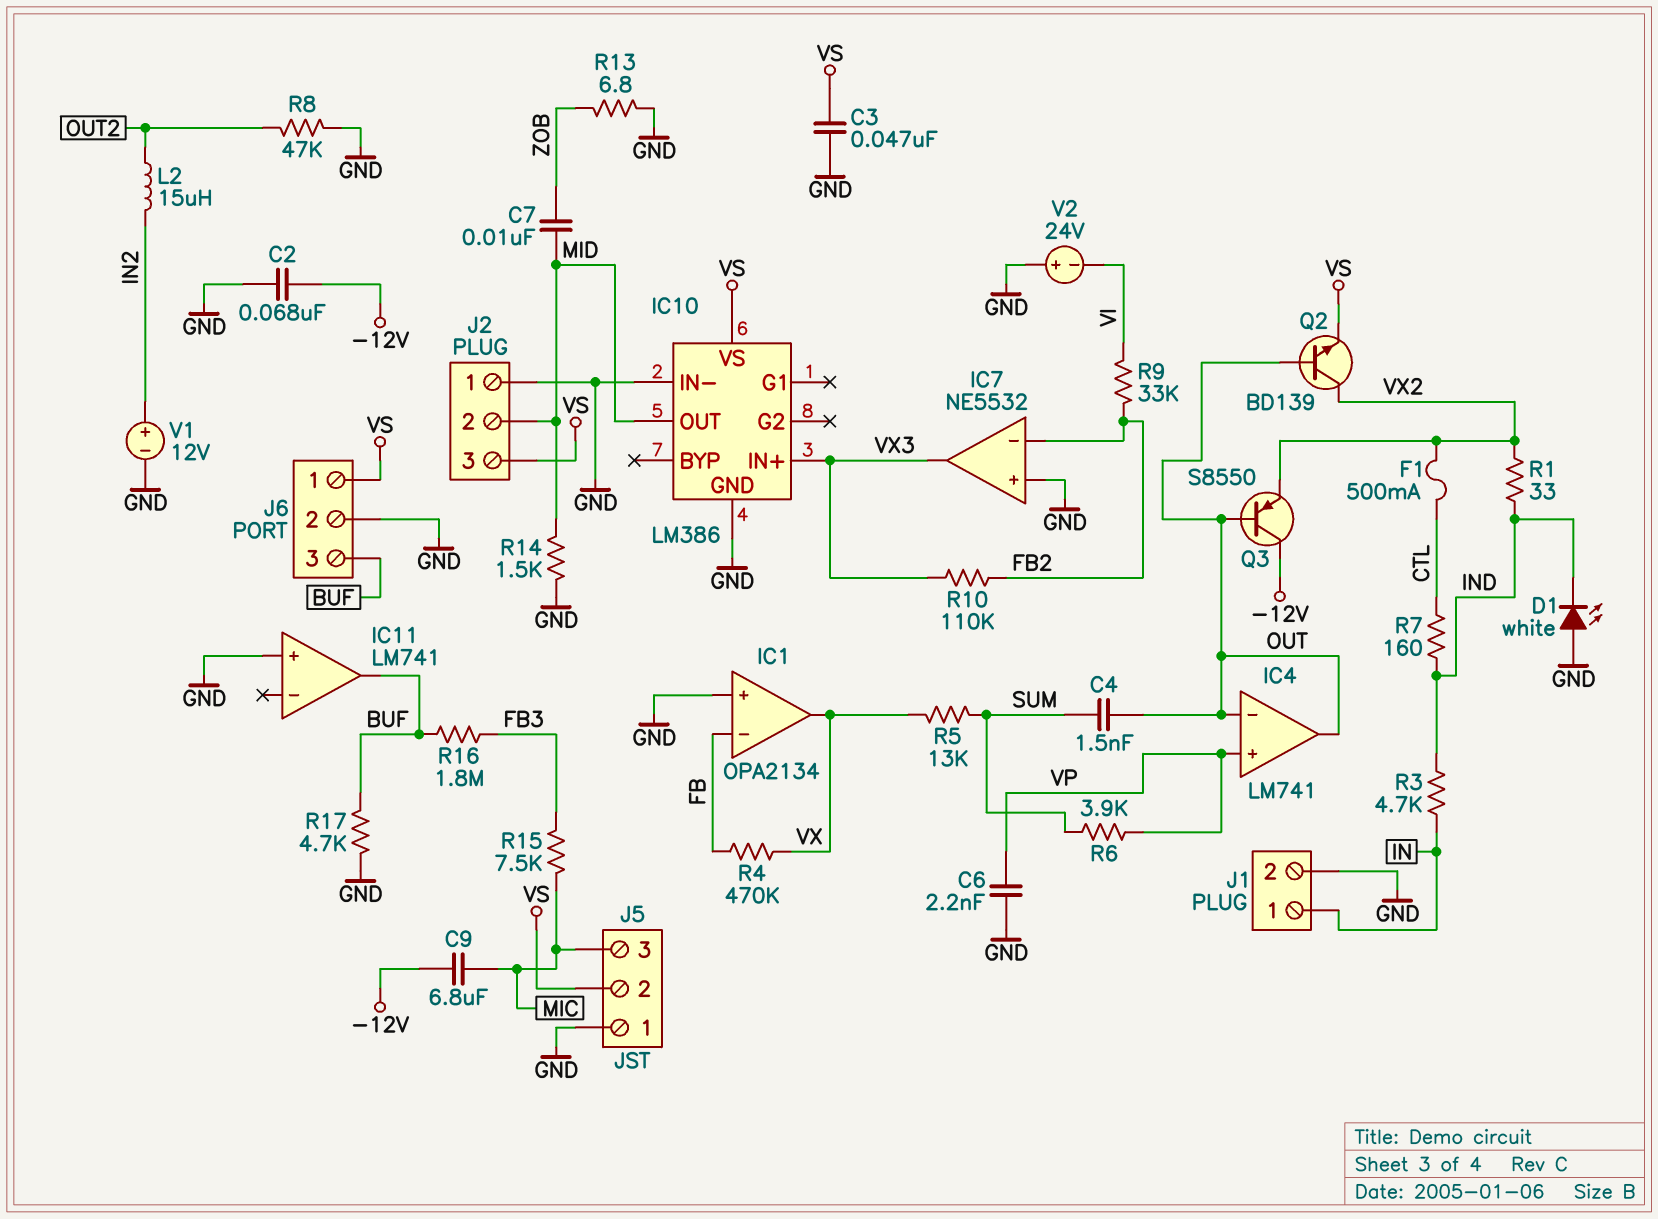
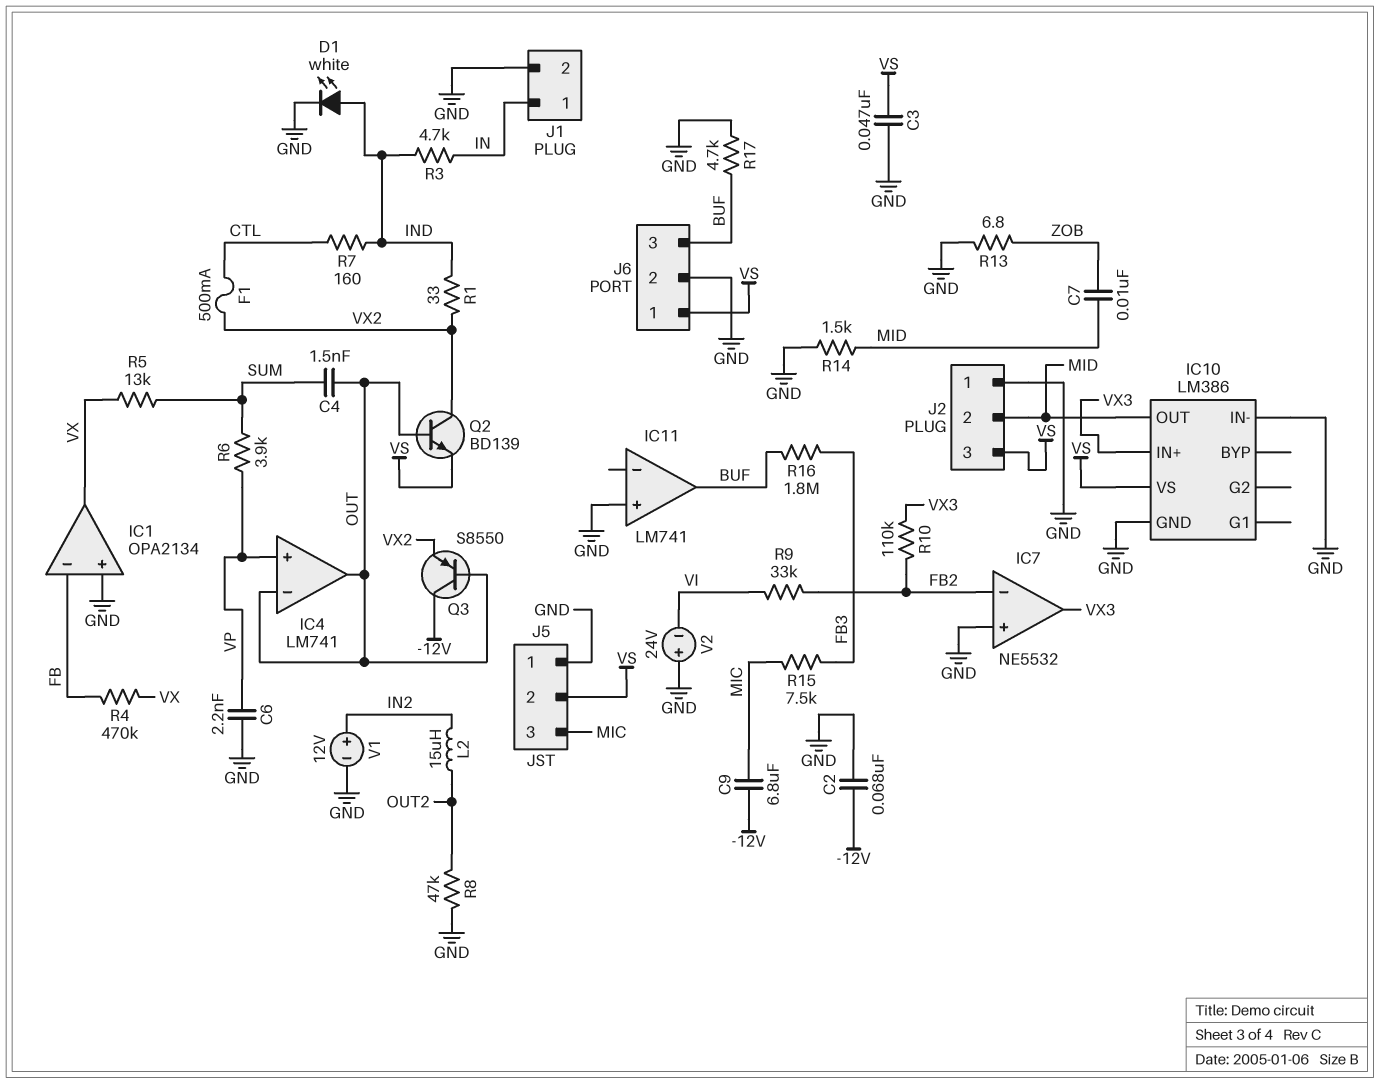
D1: LED white (A GND, K IND) -> LED white (A IND, K GND)

